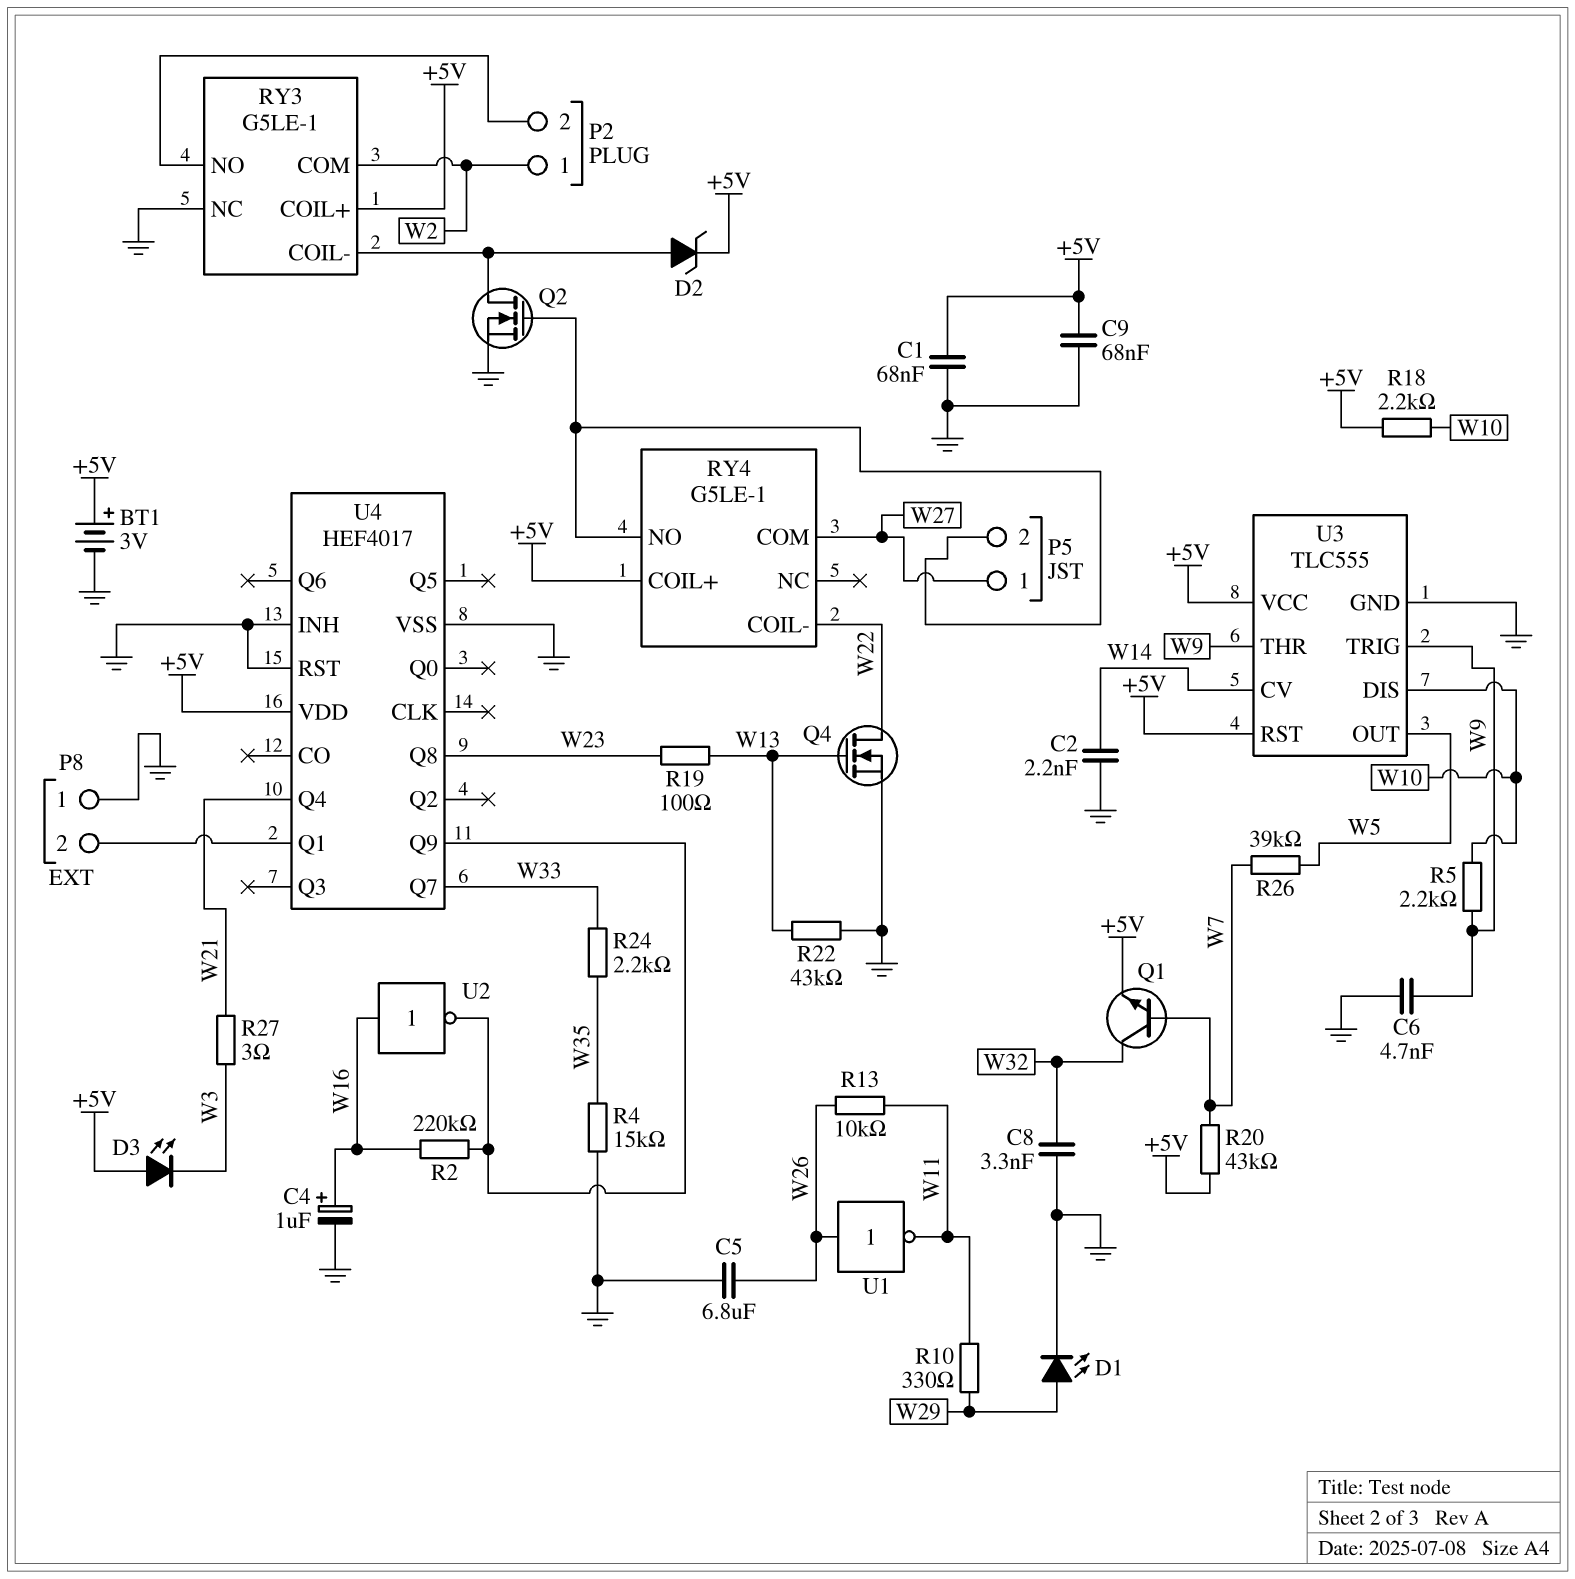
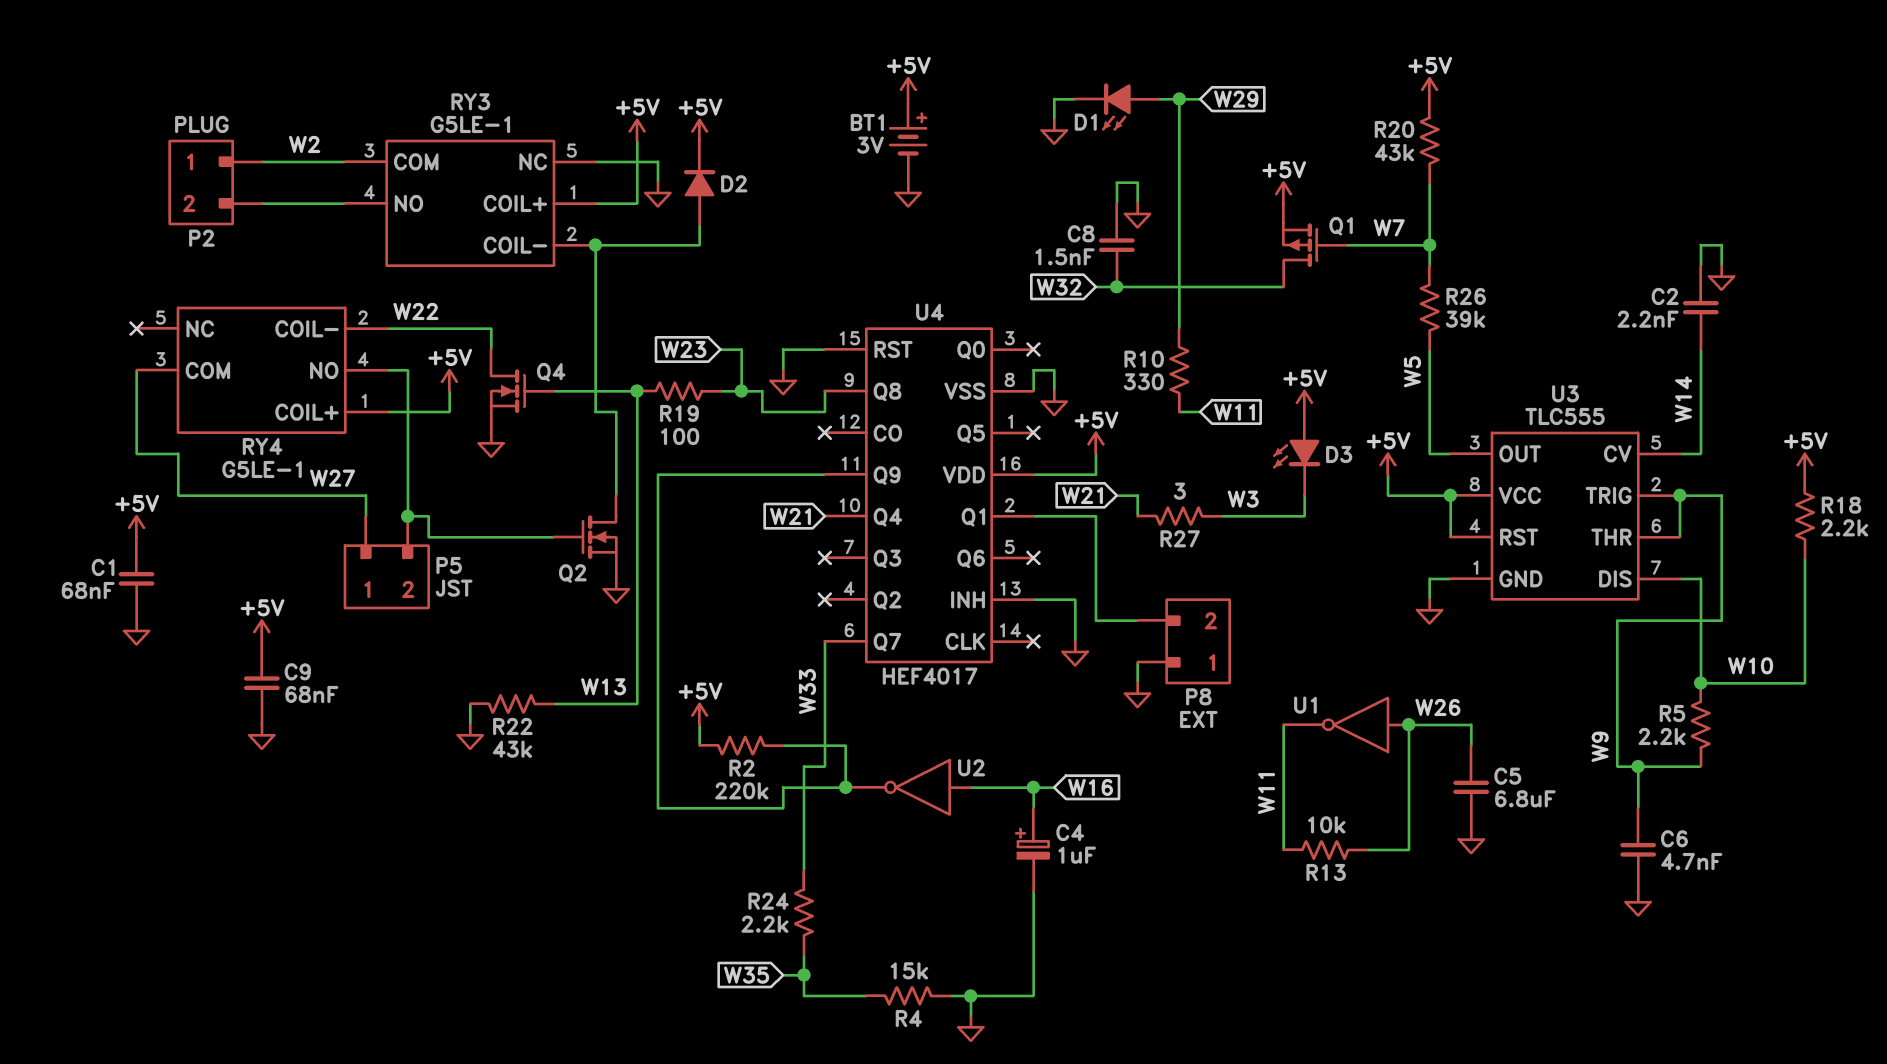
C8: 3.3nF (GND, W32) -> 1.5nF (GND, W32)
D2: zener (A RY3/COIL-, K +5V) -> diode (A RY3/COIL-, K +5V)
Q1: NPN (B W7, C W32, E +5V) -> PMOS (G W7, D W32, S +5V)
R2: 220k (U4/Q9, W16) -> 220k (+5V, U4/Q9)

